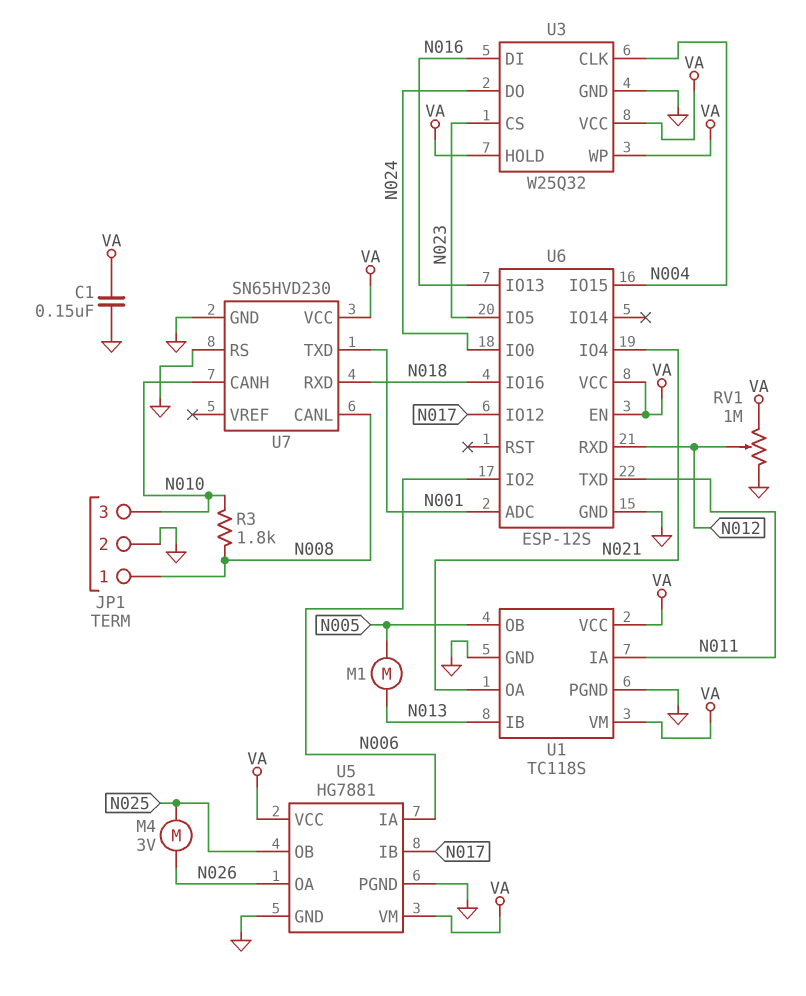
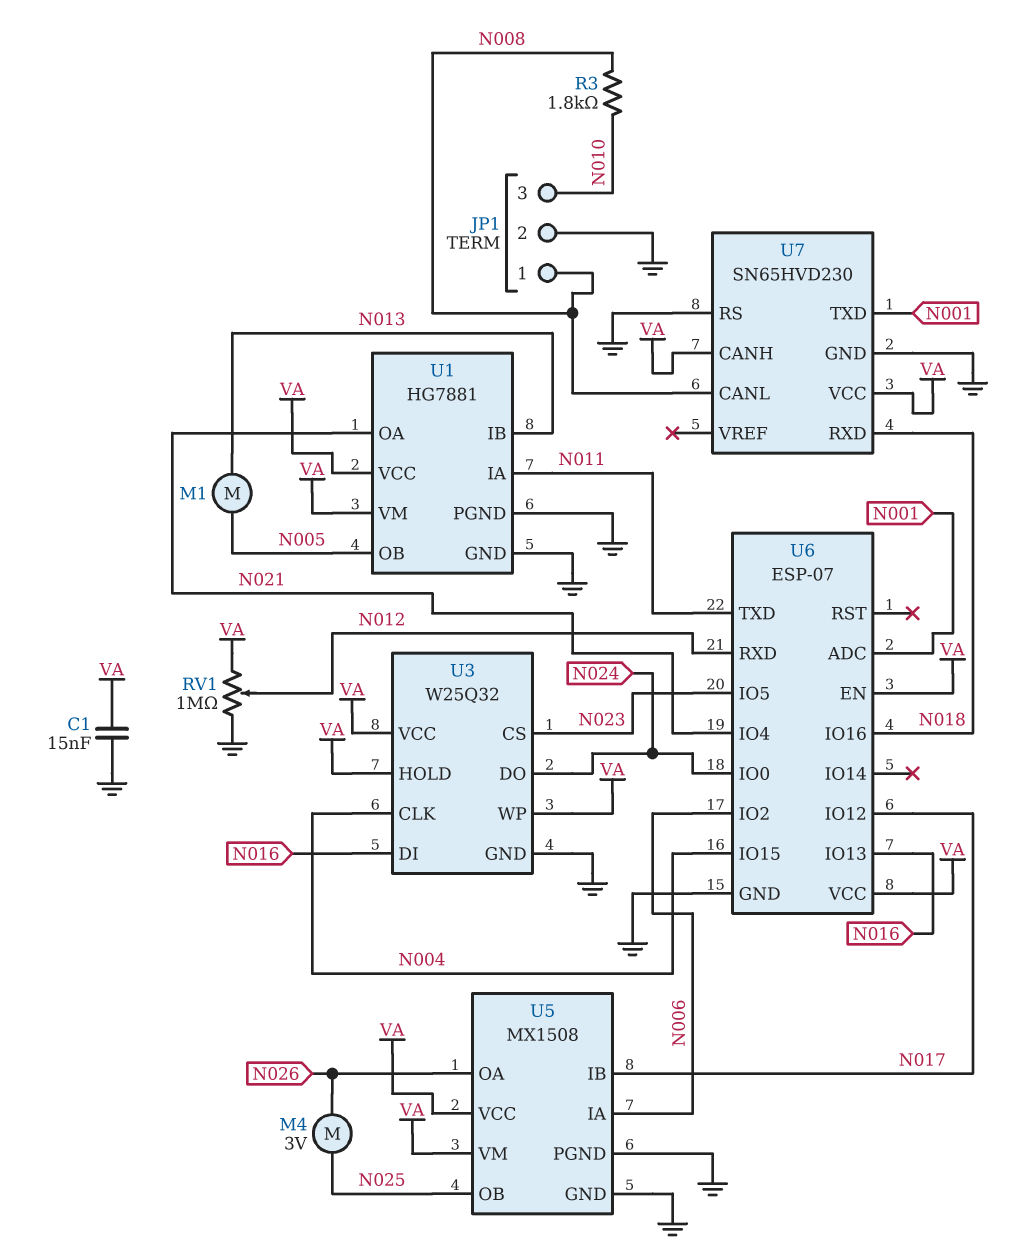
C1: 150nF (GND, VA) -> 15nF (GND, VA)
U1: TC118S -> HG7881
U5: HG7881 -> MX1508
U6: ESP-12S -> ESP-07
U7 pin CANH: N010 -> VA

